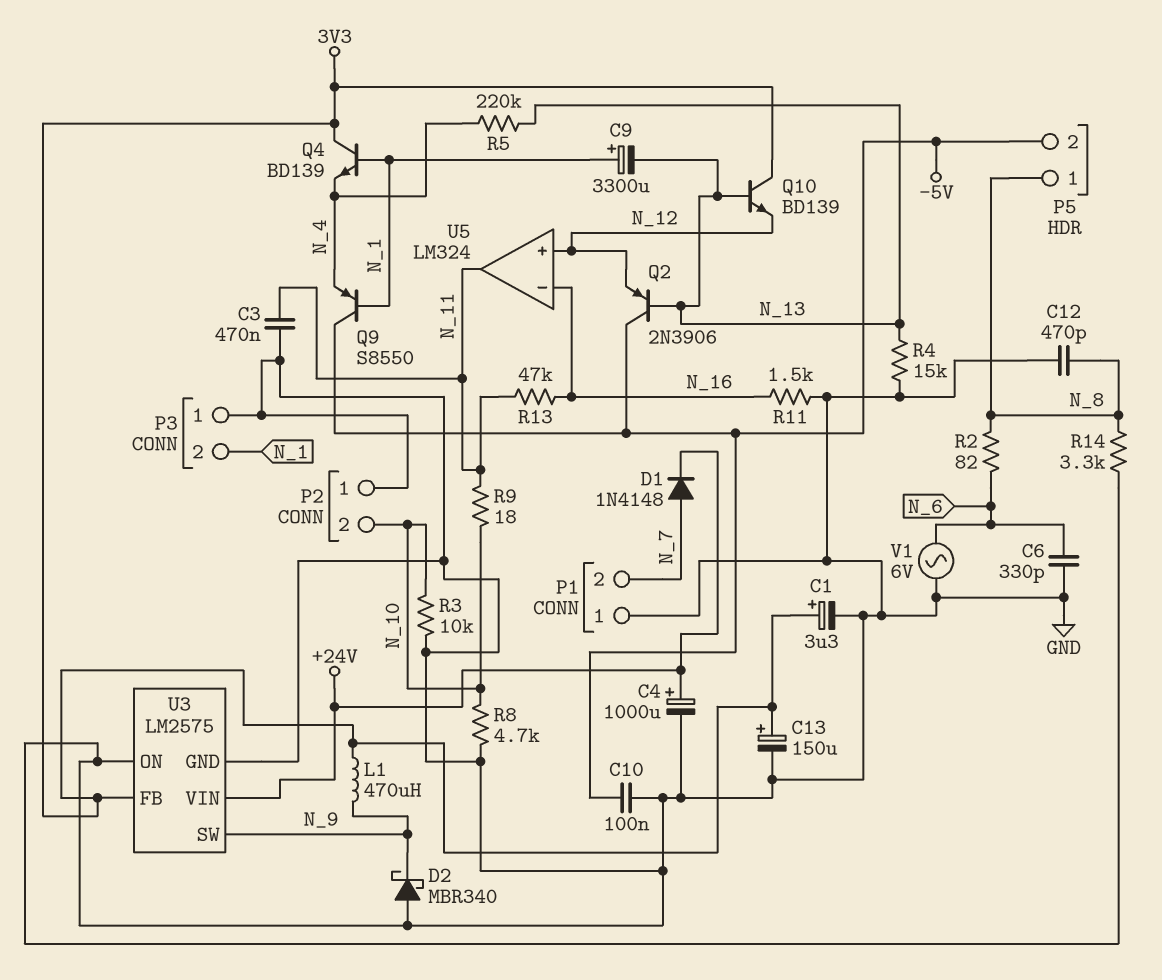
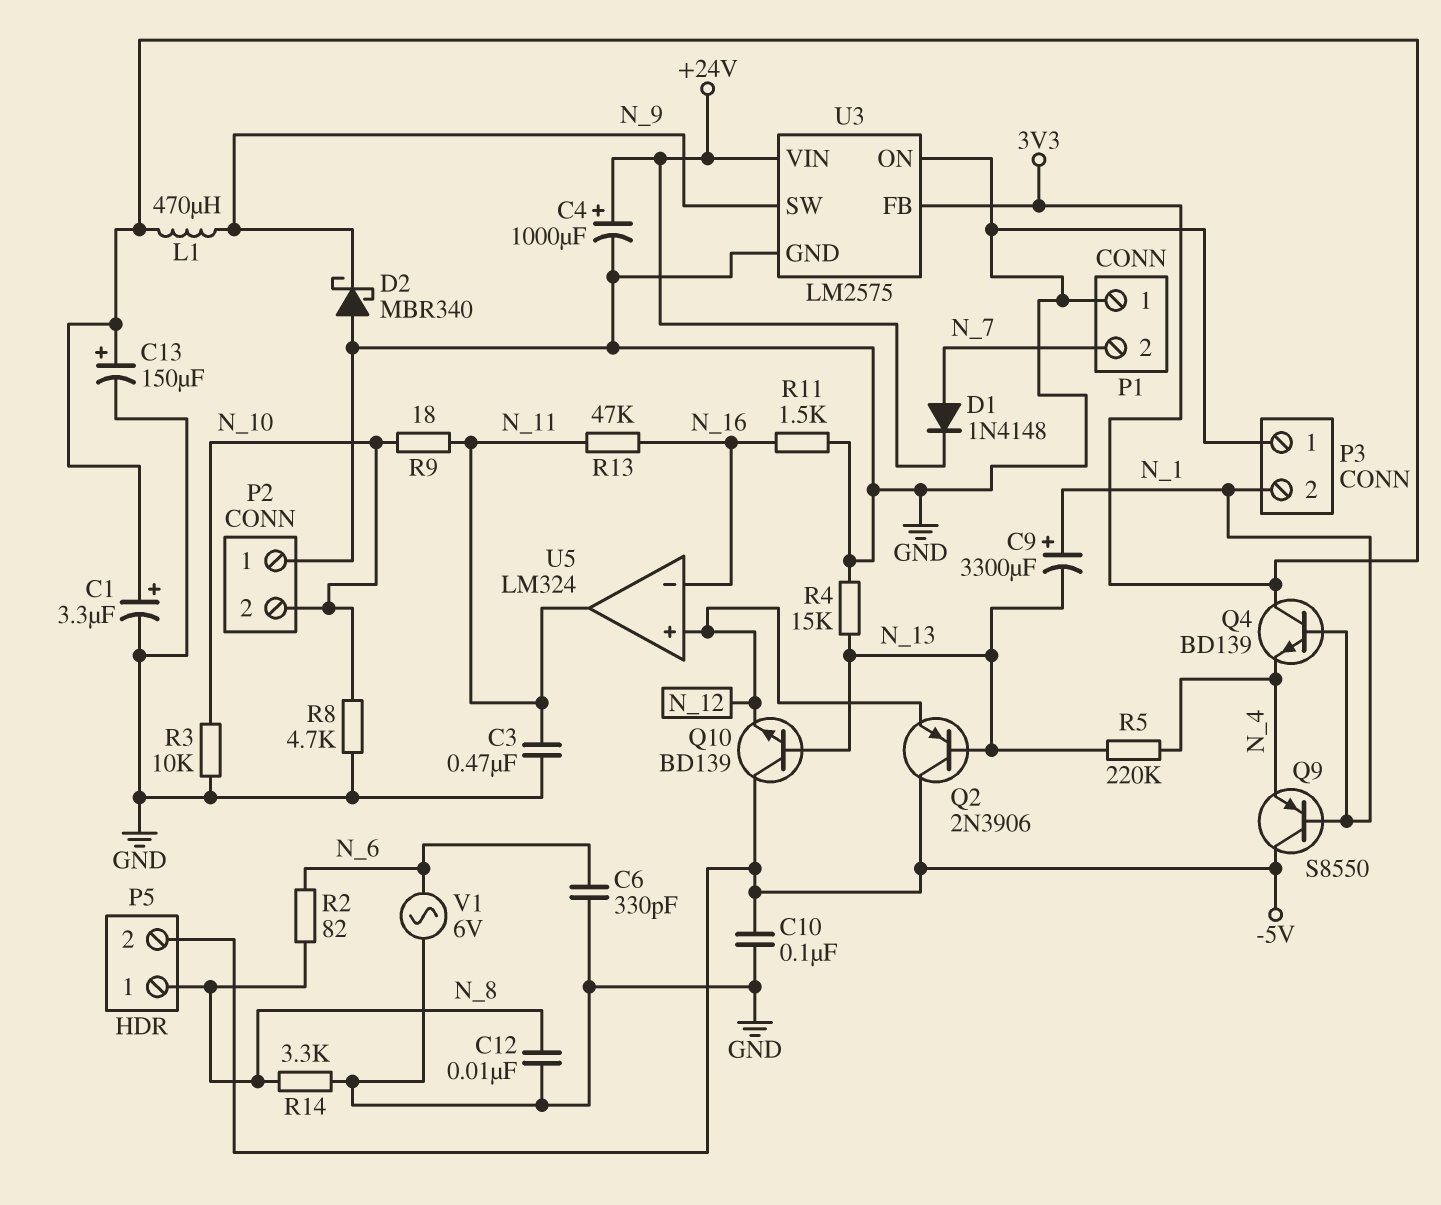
C12: 470pF (GND, N_8) -> 10nF (GND, N_8)
Q10: NPN BD139 (B N_13, C 3V3, E N_12) -> NPN BD139 (B N_13, C -5V, E N_12)

